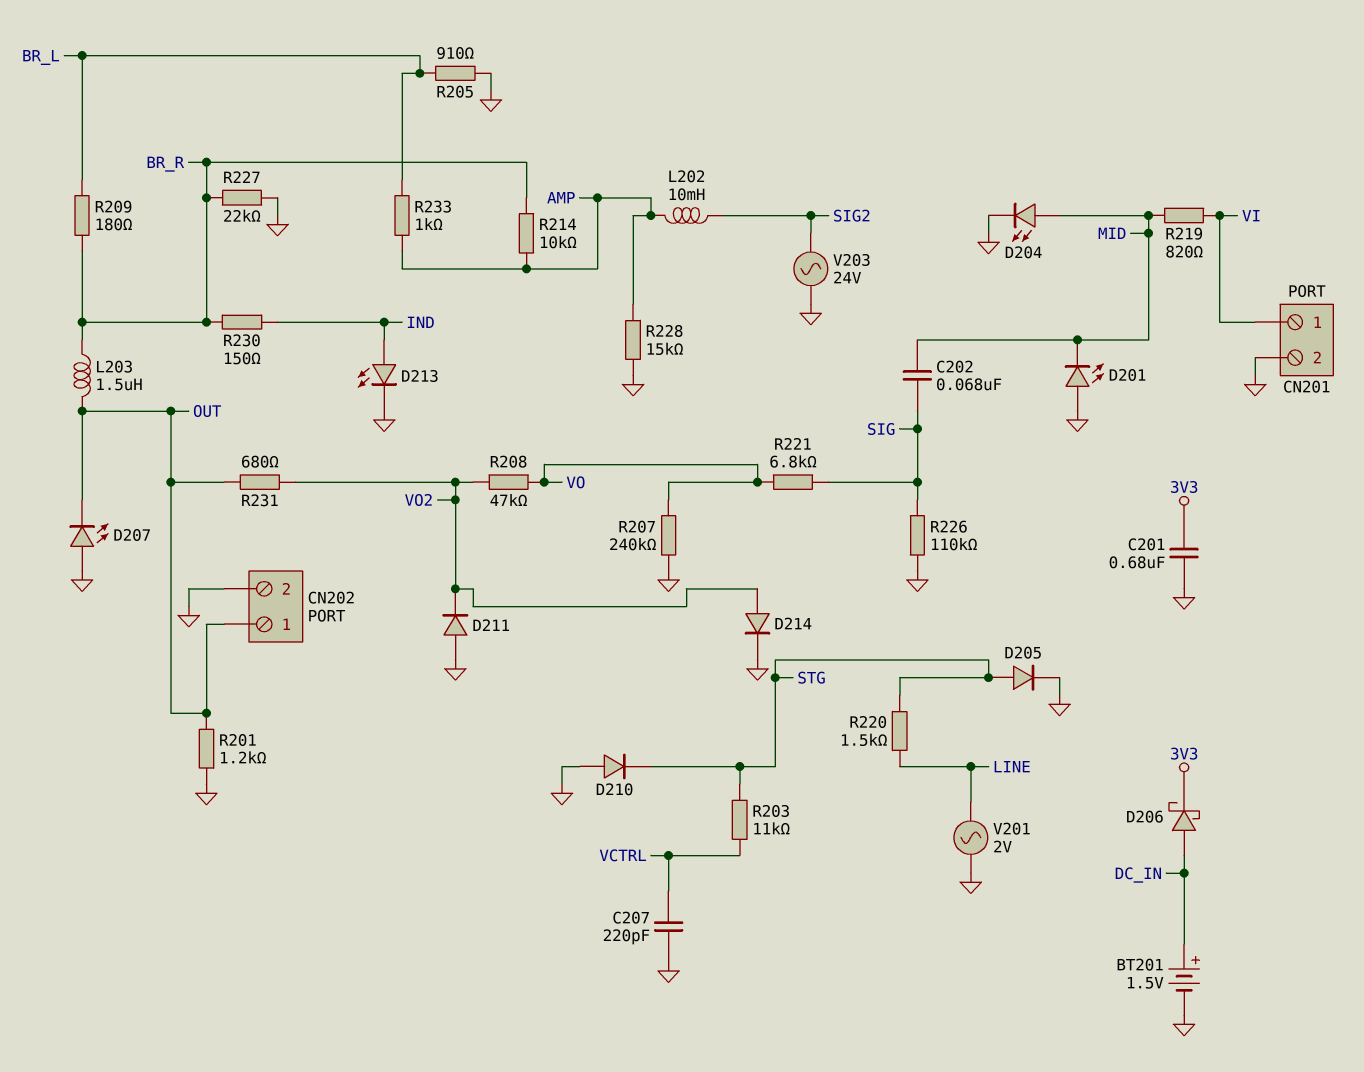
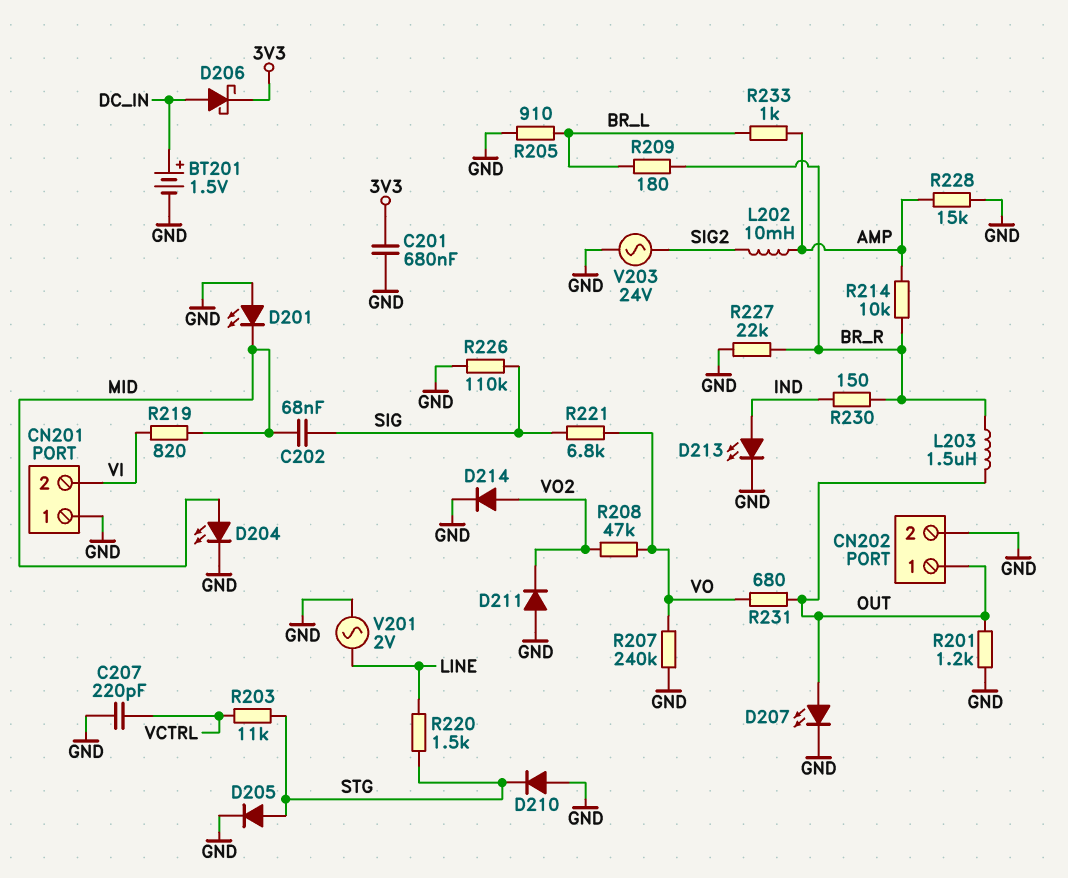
CN201 pin 1: VI -> GND
CN201 pin 2: GND -> VI
D207: LED (A GND, K OUT) -> LED (A OUT, K GND)
R231: 680 (OUT, VO2) -> 680 (OUT, VO)

